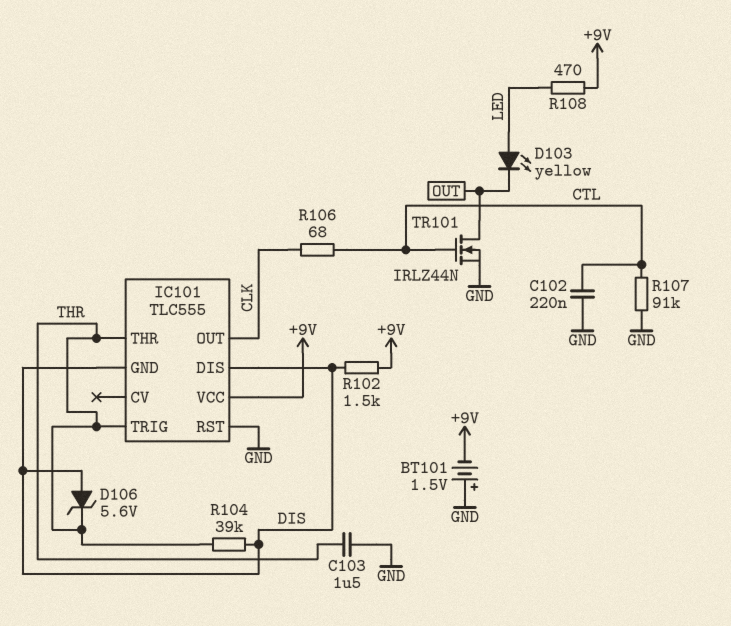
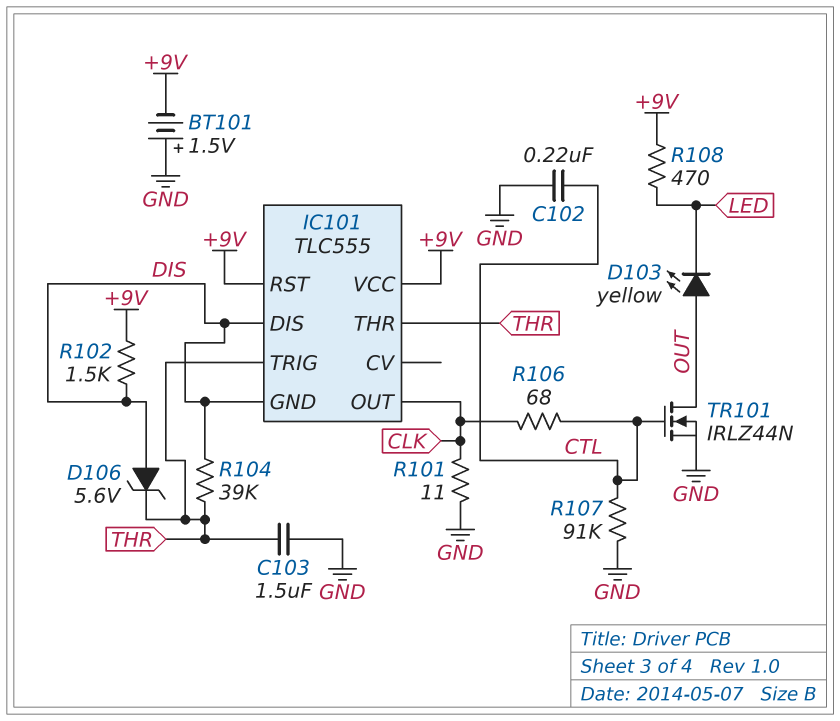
D103: LED yellow (A LED, K OUT) -> LED yellow (A OUT, K LED)
IC101 pin RST: GND -> +9V
R101: none -> 11 (CLK, GND)

